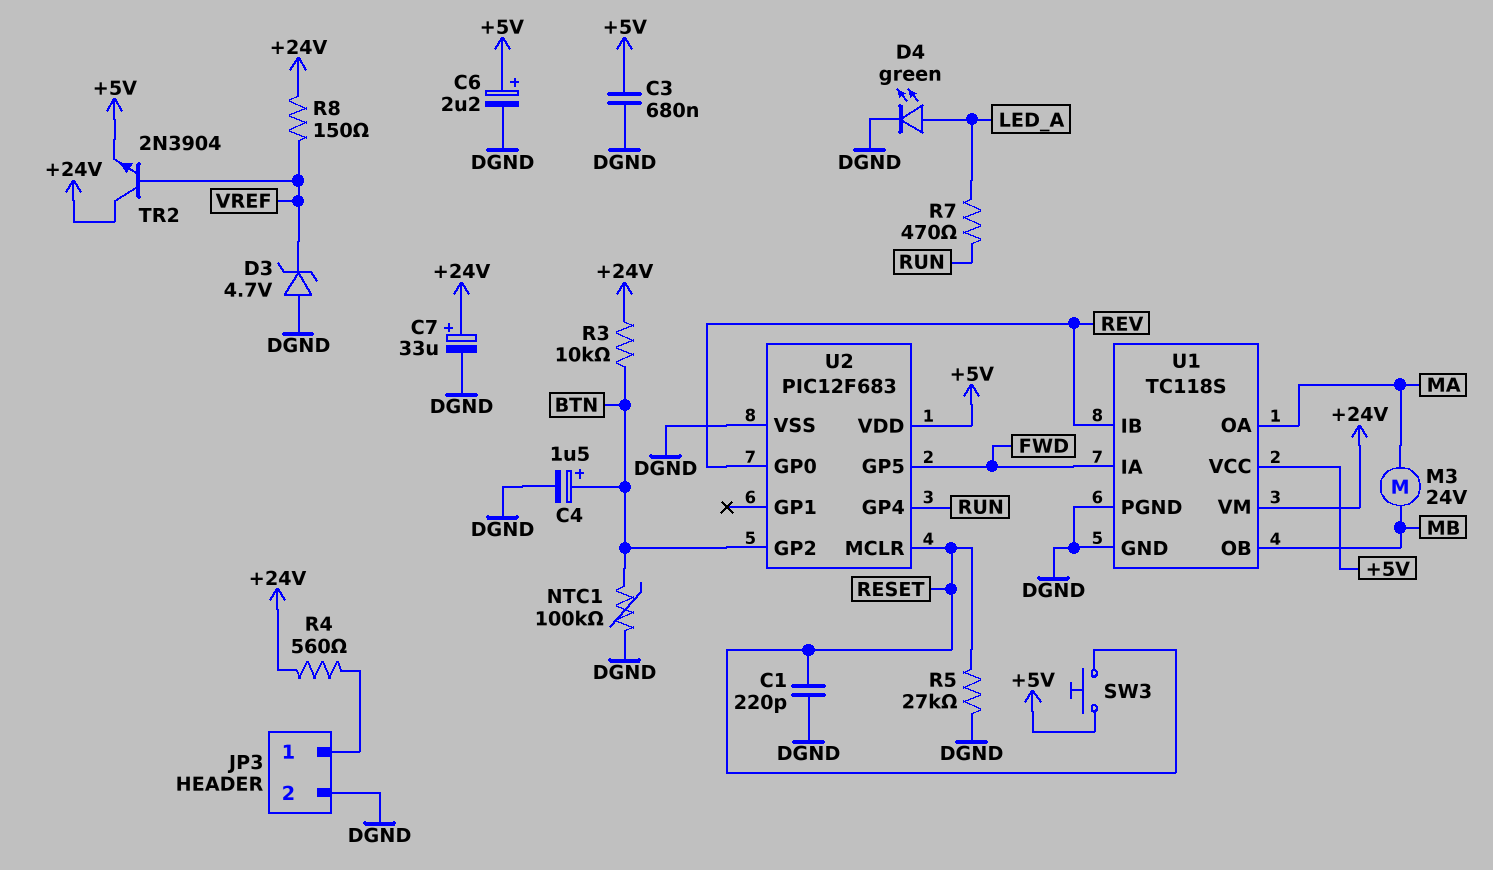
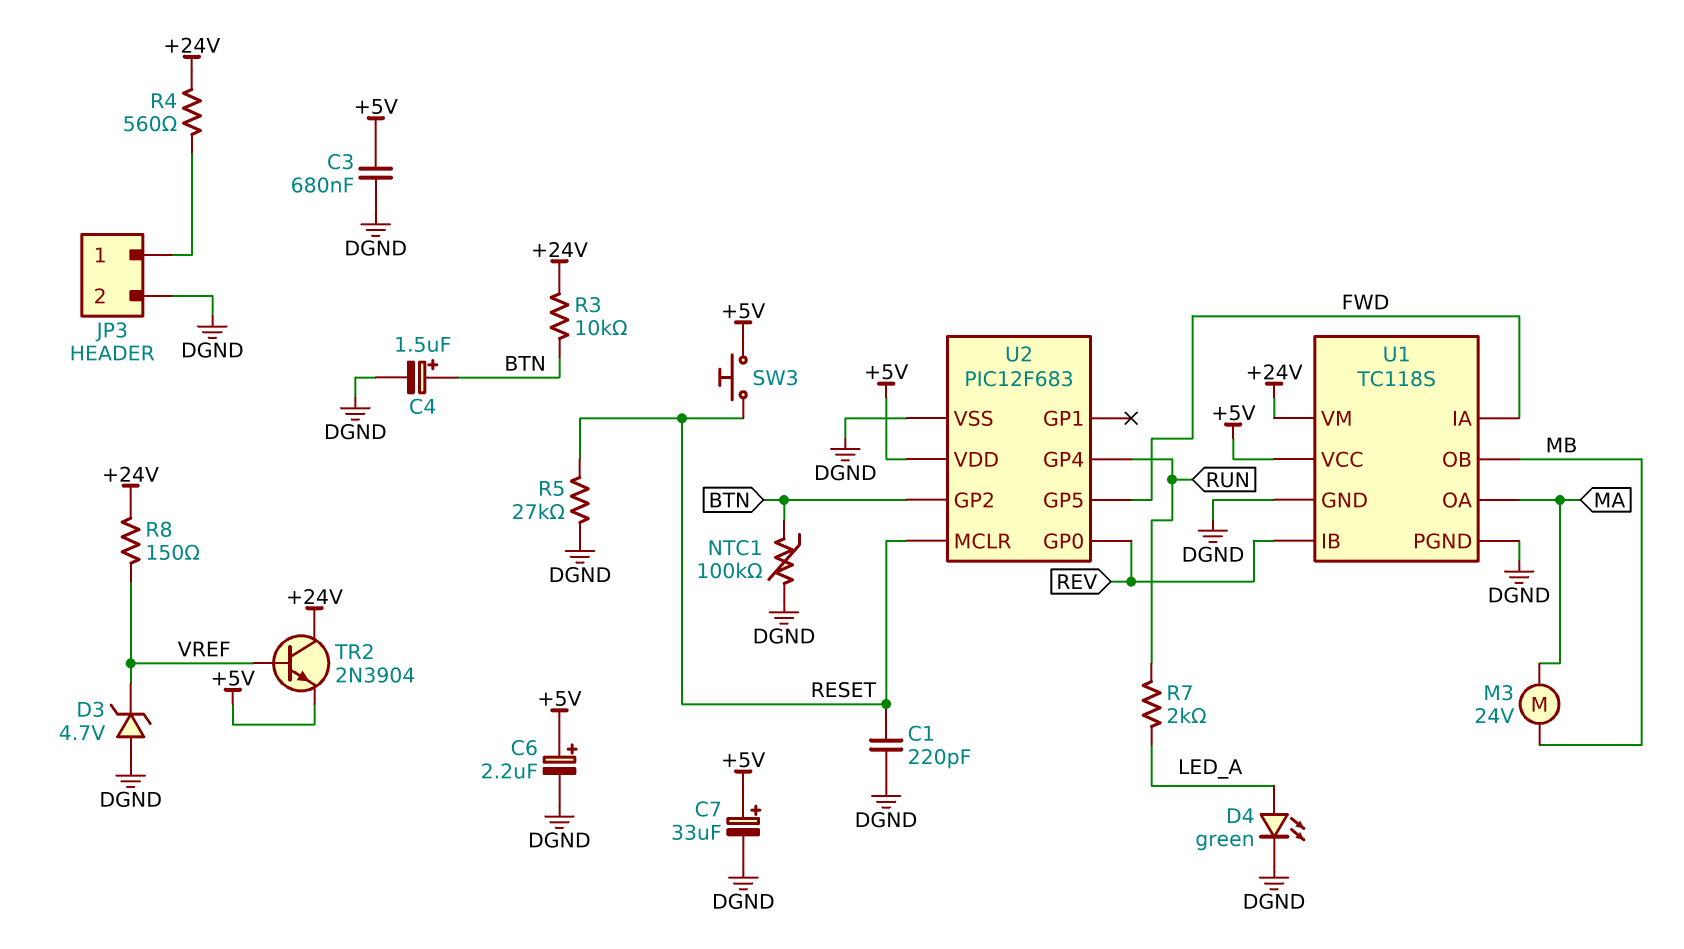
C7: 33uF (plus +24V, minus DGND) -> 33uF (plus +5V, minus DGND)
R7: 470 (LED_A, RUN) -> 2k (LED_A, RUN)

